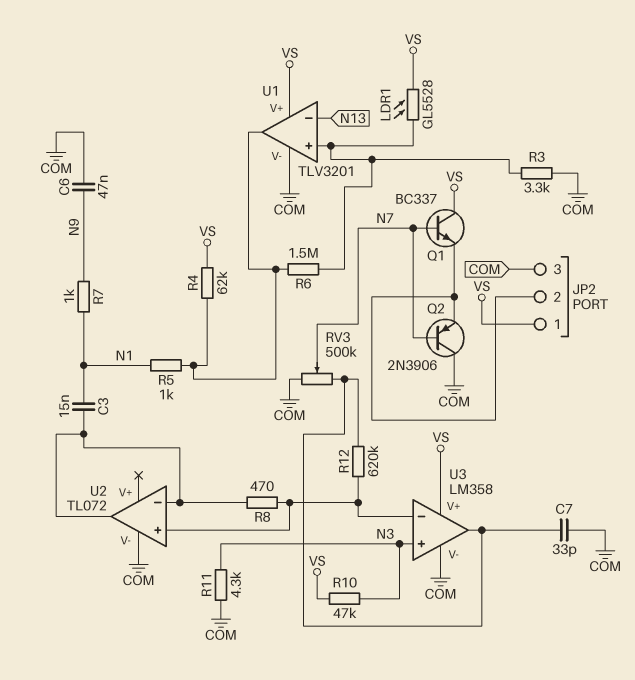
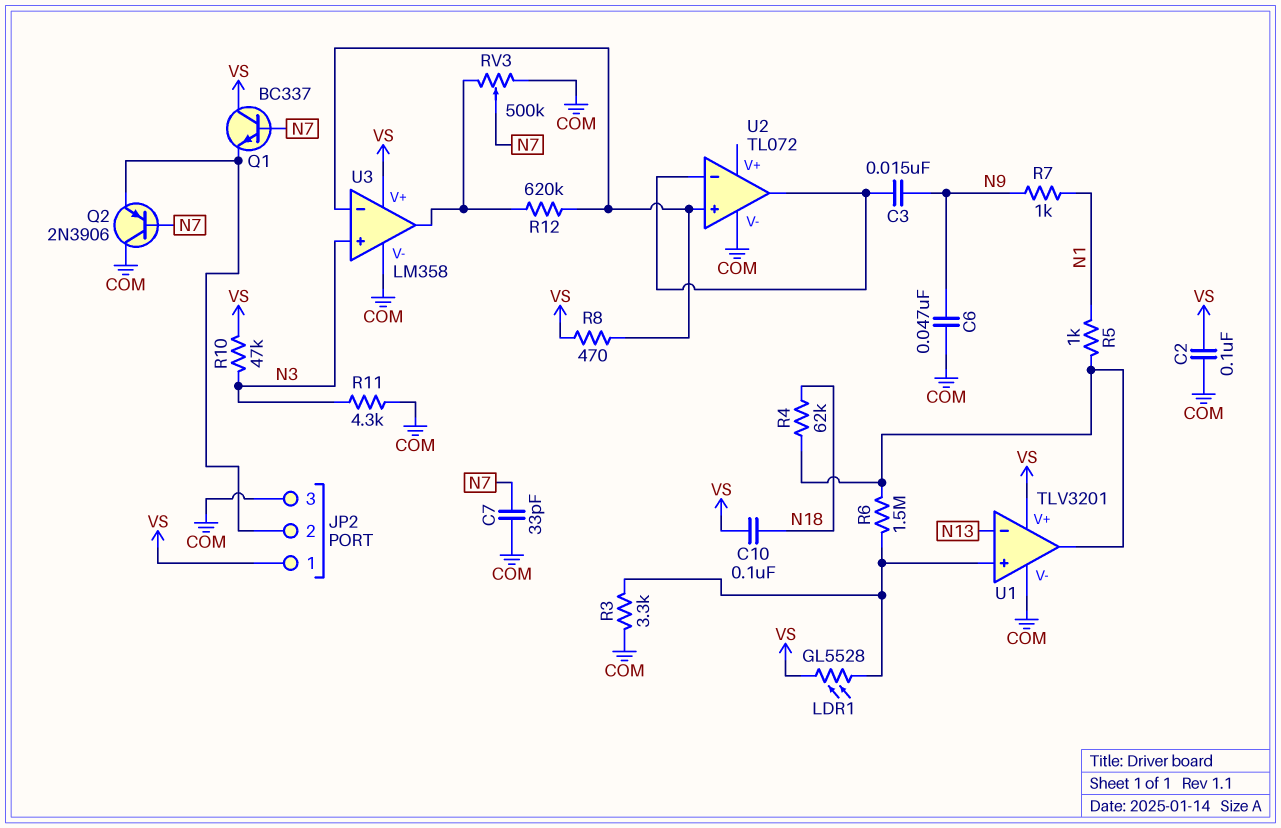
C2: none -> 100nF (COM, VS)
C3: 15nF (N1, U2/in-) -> 15nF (N9, U2/in-)
C7: 33pF (COM, U3/out) -> 33pF (COM, N7)
C10: none -> 100nF (N18, VS)
R4: 62k (U1/out, VS) -> 62k (N18, U1/out)
R8: 470 (U2/in+, U2/in-) -> 470 (U2/in+, VS)

